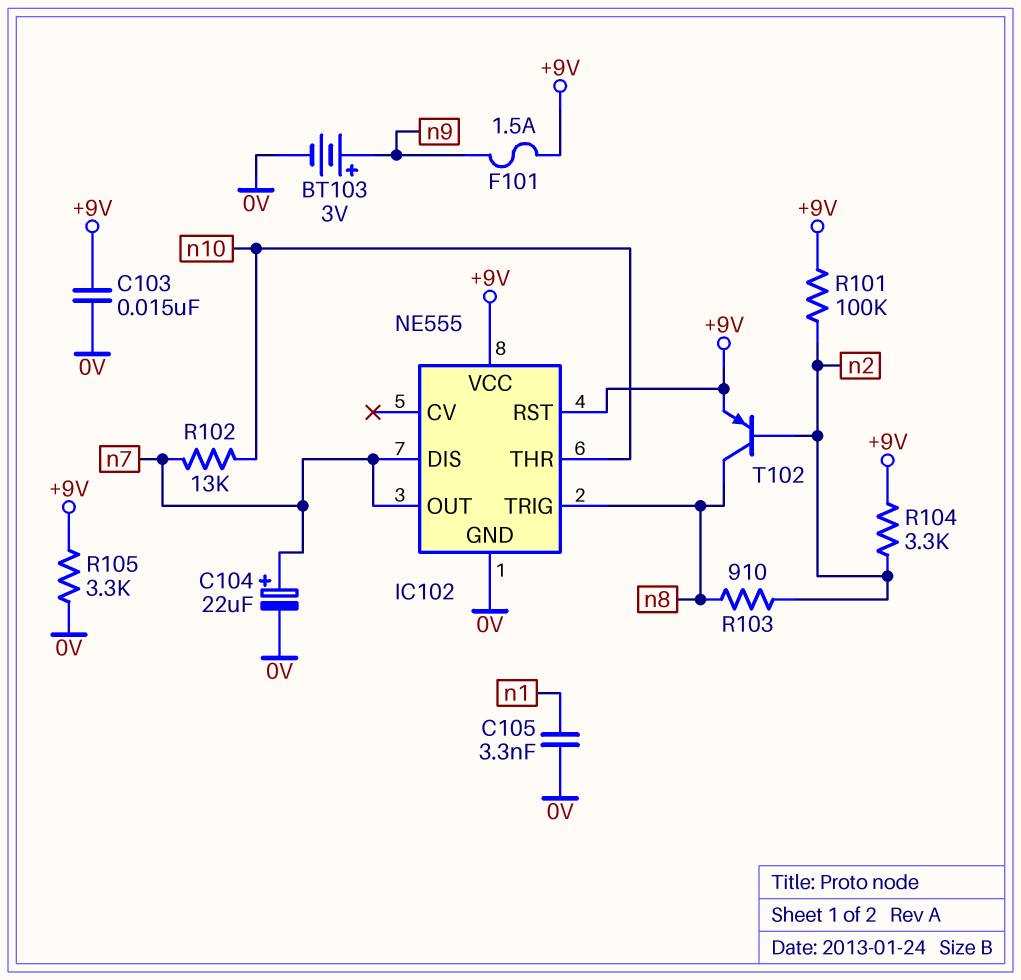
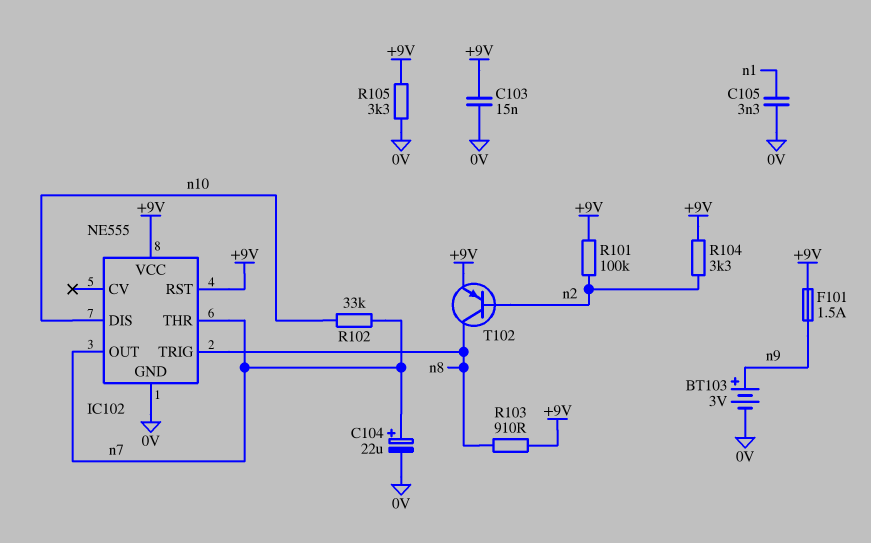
IC102 pin DIS: n7 -> n10
IC102 pin THR: n10 -> n7
R102: 13k (n7, n10) -> 33k (n7, n10)
R103: 910 (n2, n8) -> 910 (+9V, n8)

